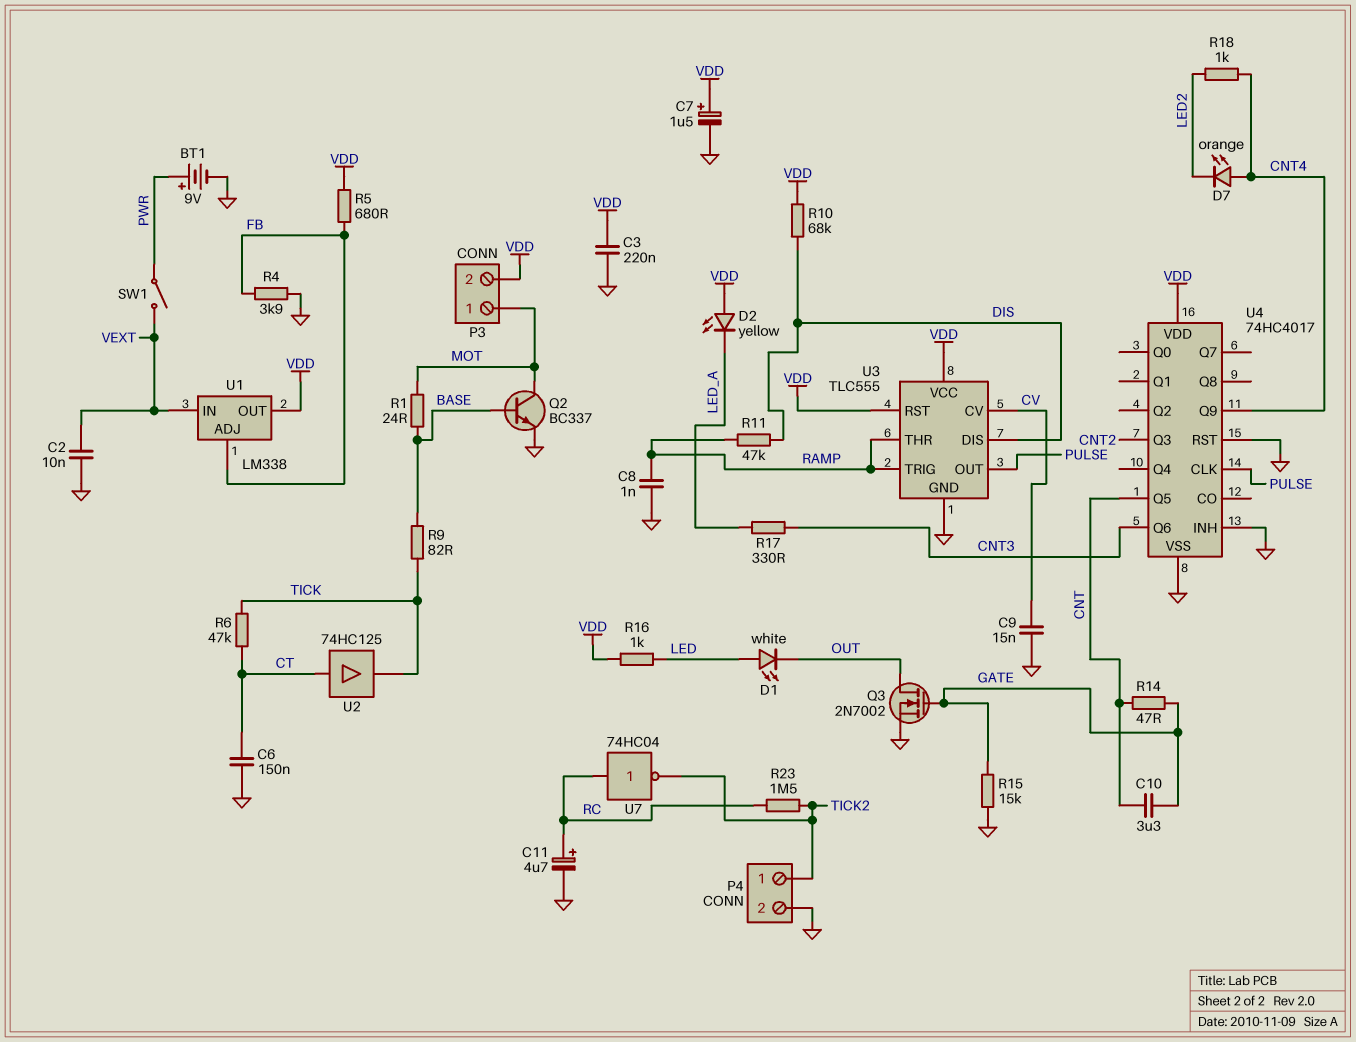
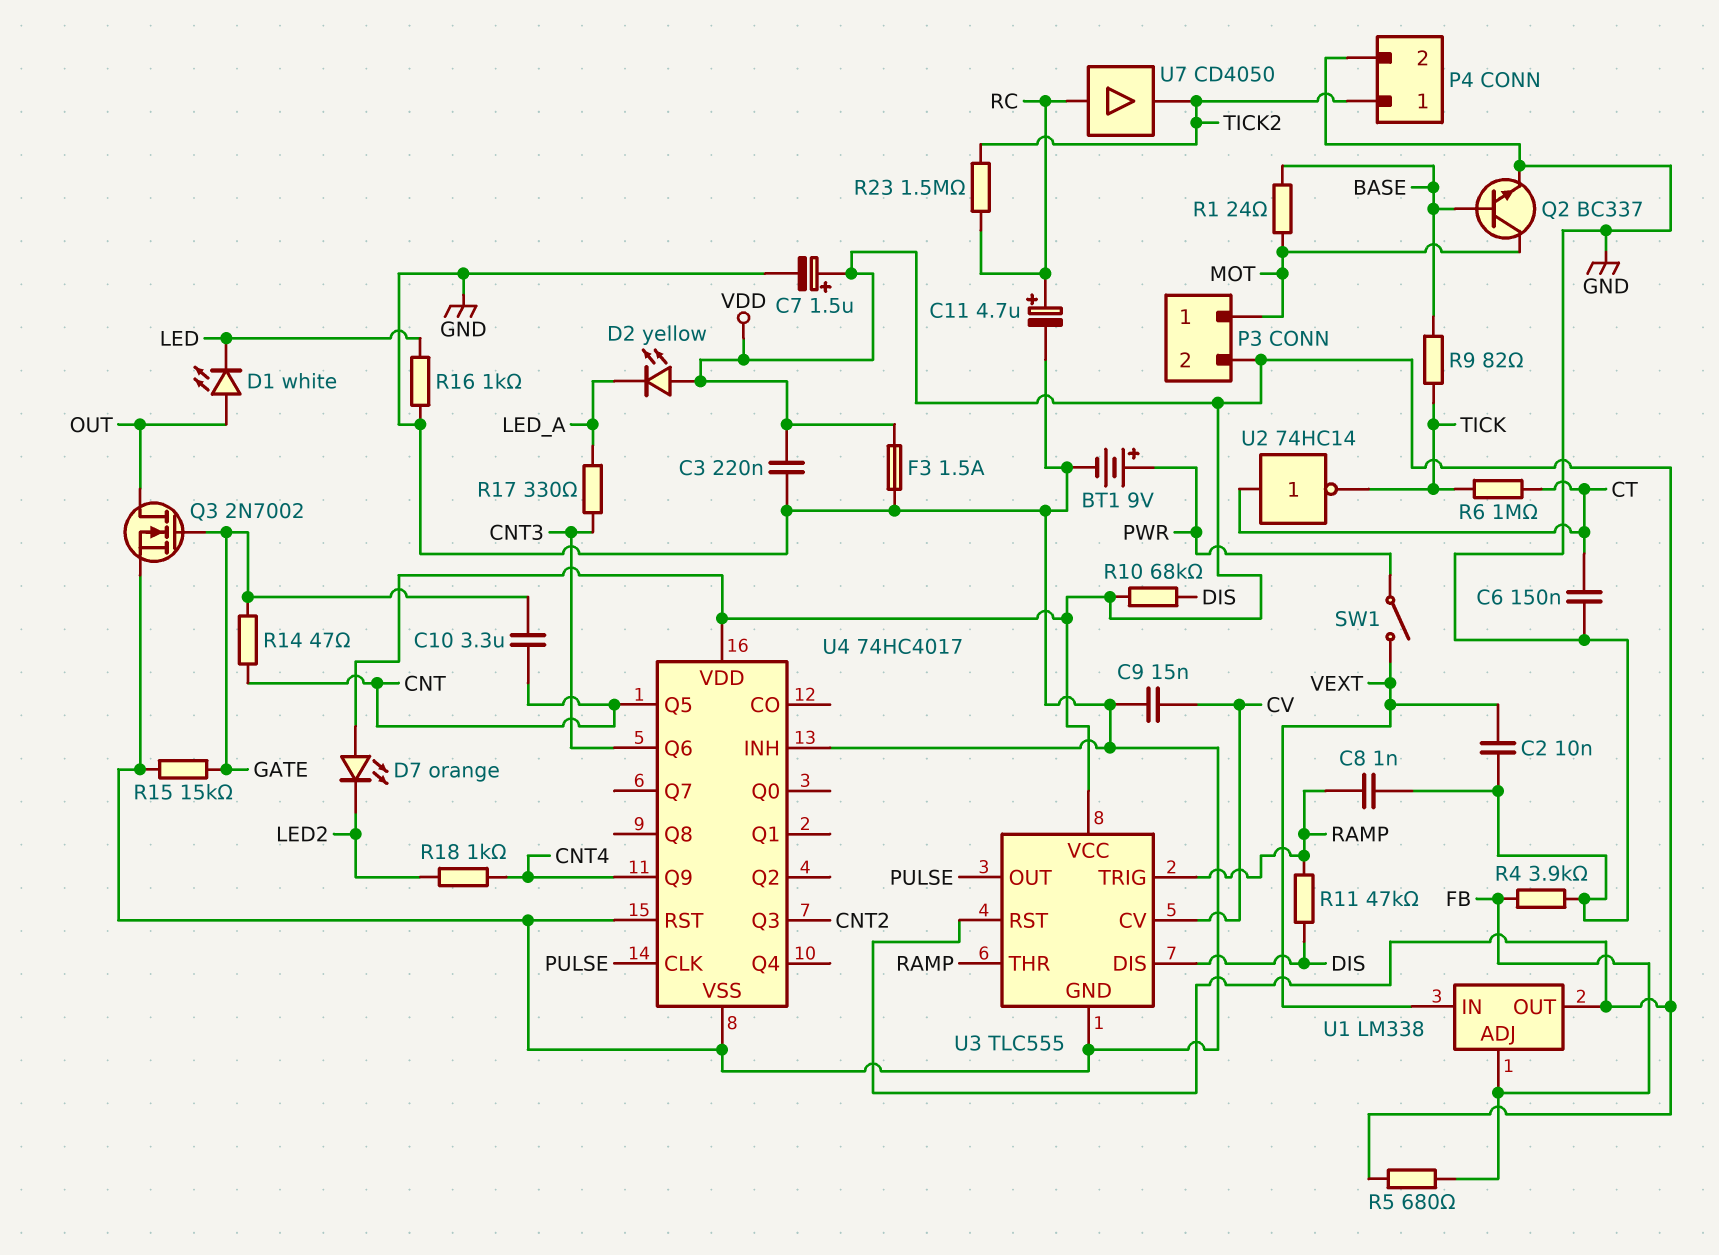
D1: LED white (A LED, K OUT) -> LED white (A OUT, K LED)
D7: LED orange (A CNT4, K LED2) -> LED orange (A VDD, K LED2)
F3: none -> 1.5A (GND, VDD)
R6: 47k (CT, TICK) -> 1M (CT, TICK)
R16: 1k (LED, VDD) -> 1k (GND, LED)
U2: buffer 74HC125 (in CT, out TICK) -> NOT 74HC14 (in CT, out TICK)
U7: NOT 74HC04 (in RC, out TICK2) -> buffer CD4050 (in RC, out TICK2)

